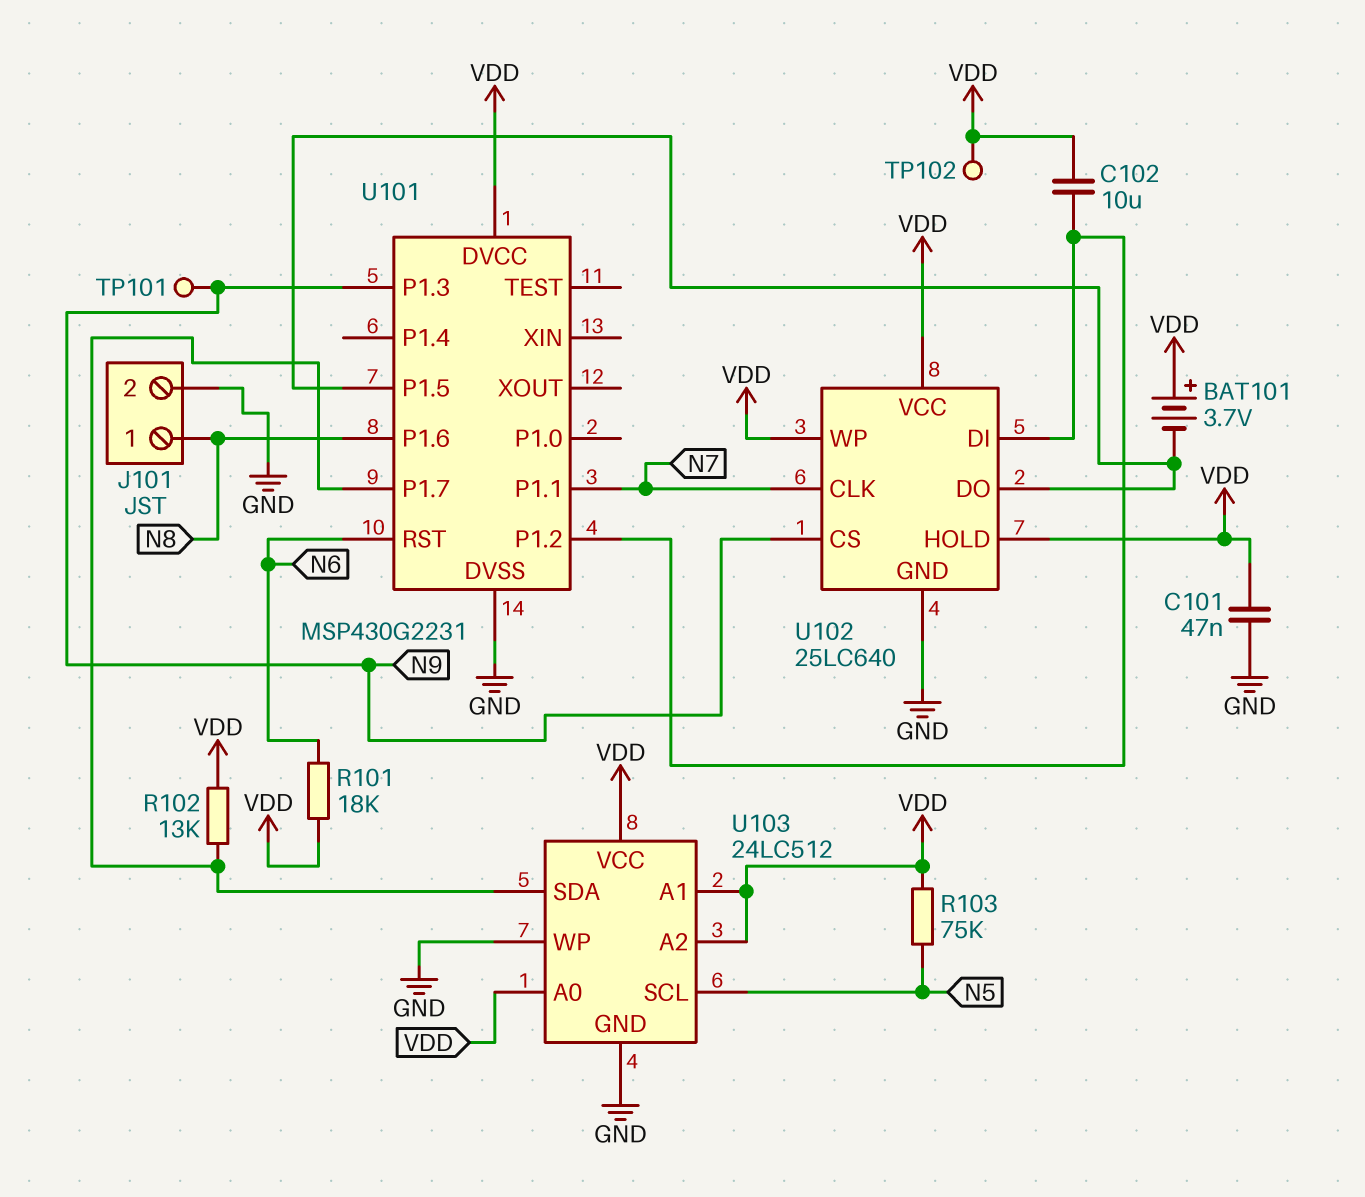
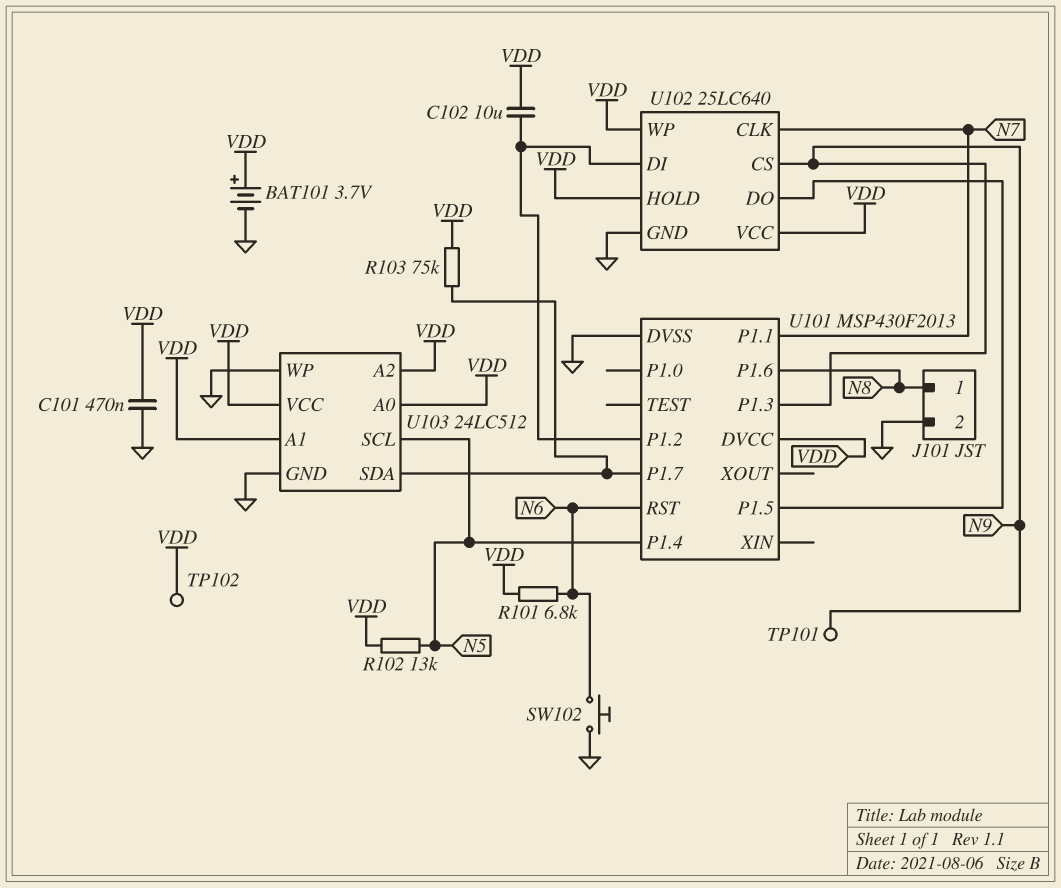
BAT101: 3.7V (plus VDD, minus U101/P1.5) -> 3.7V (plus VDD, minus GND)
C101: 47nF (GND, VDD) -> 470nF (GND, VDD)
R101: 18k (N6, VDD) -> 6.8k (N6, VDD)
R102: 13k (U101/P1.7, VDD) -> 13k (N5, VDD)
R103: 75k (N5, VDD) -> 75k (U101/P1.7, VDD)
SW102: none -> button (GND, N6)
U101: MSP430G2231 -> MSP430F2013
U101 pin P1.4: none -> N5

